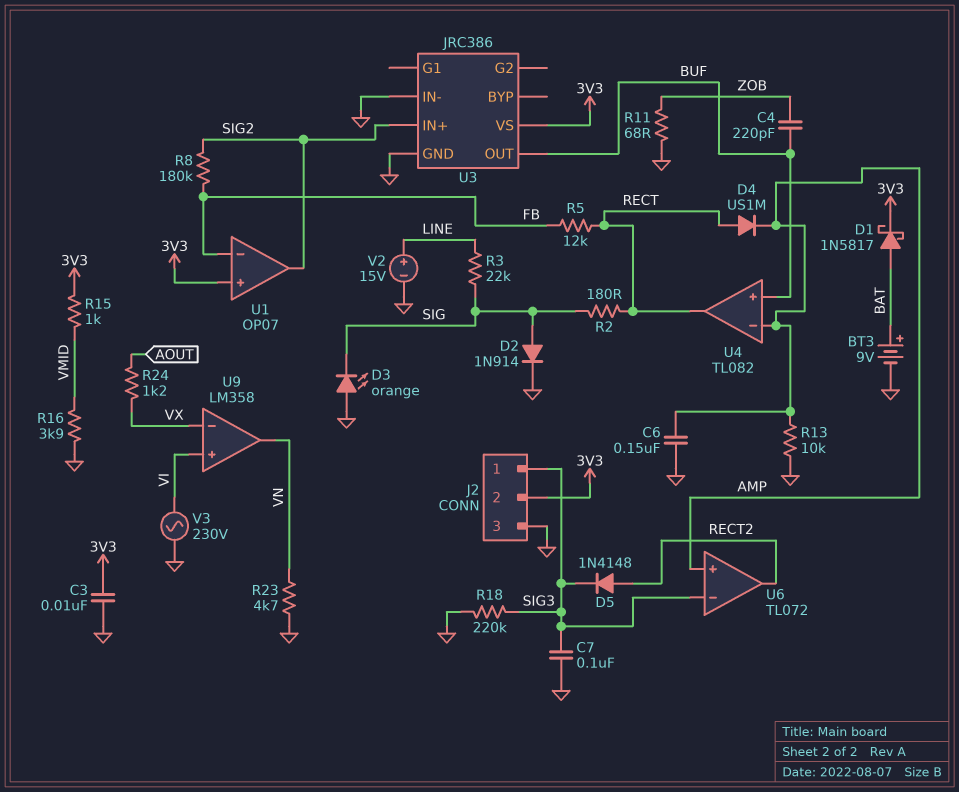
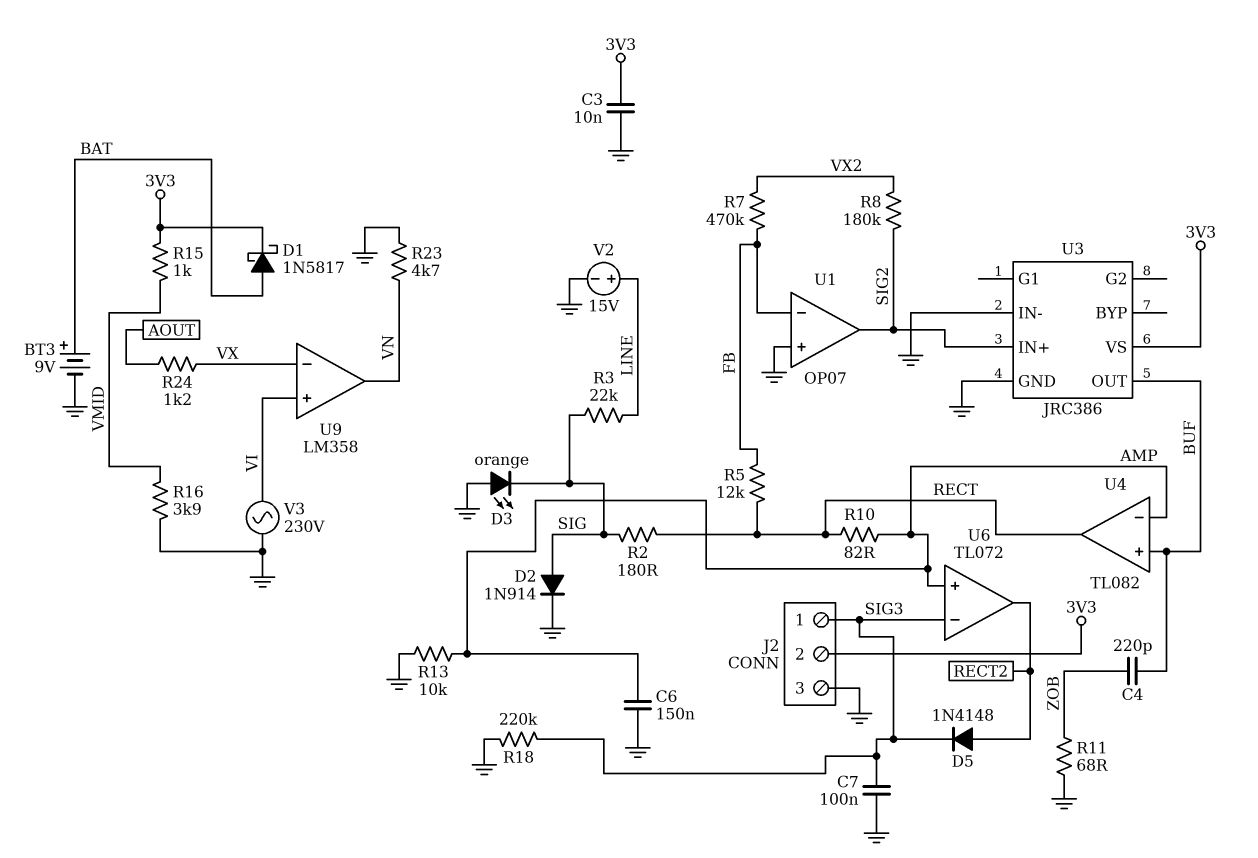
D4: diode US1M (A RECT, K AMP) -> none
R7: none -> 470k (FB, VX2)
R8: 180k (FB, SIG2) -> 180k (SIG2, VX2)
R10: none -> 82 (AMP, RECT)
U1 pin in+: 3V3 -> GND

